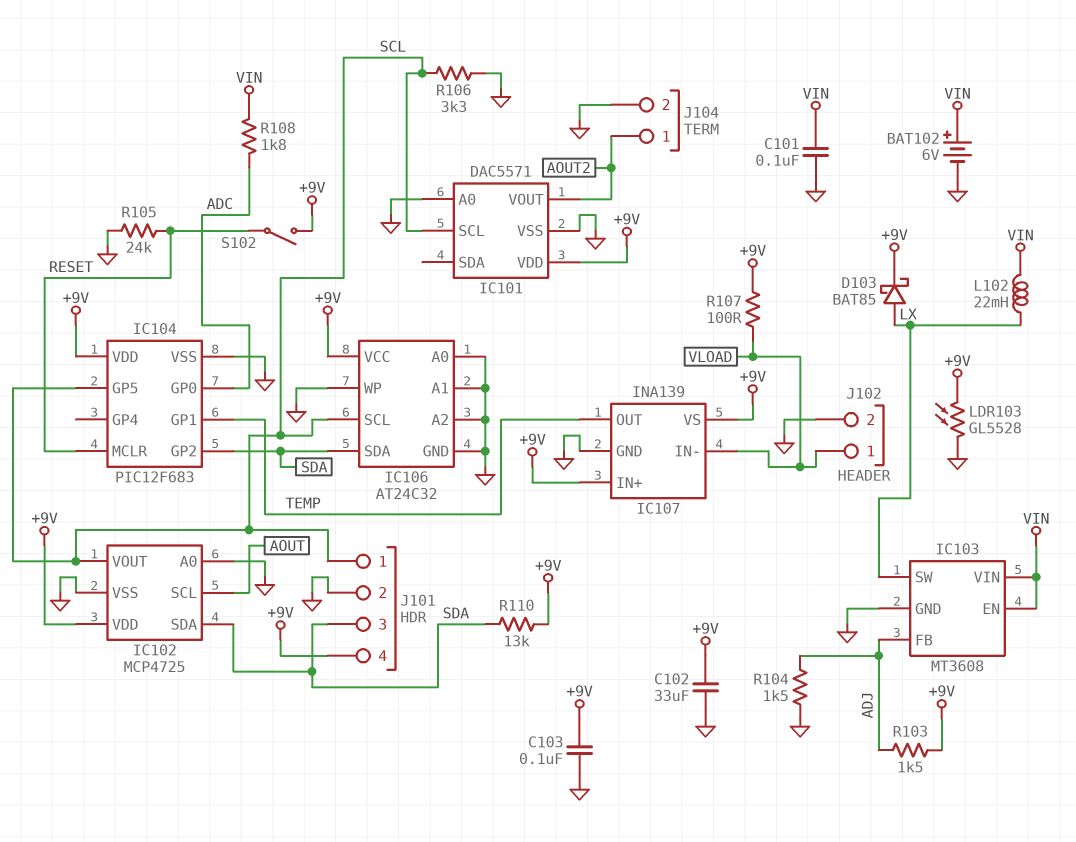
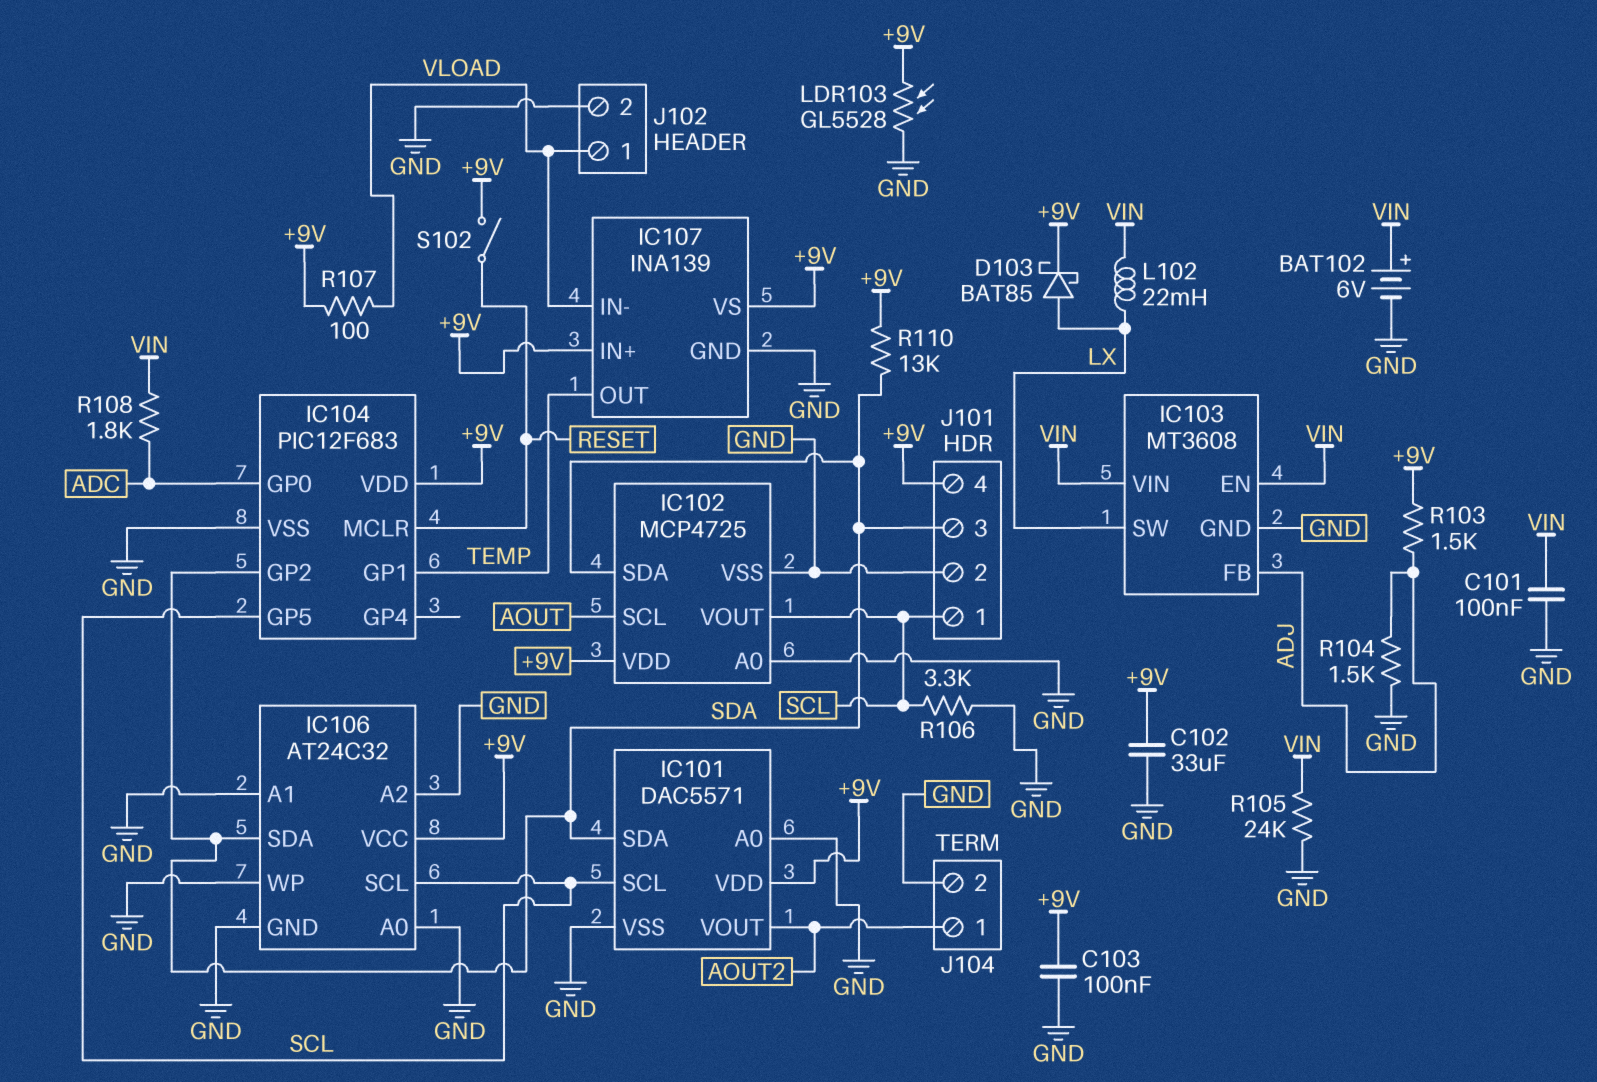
IC101 pin SDA: none -> SDA
R105: 24k (GND, RESET) -> 24k (GND, VIN)

